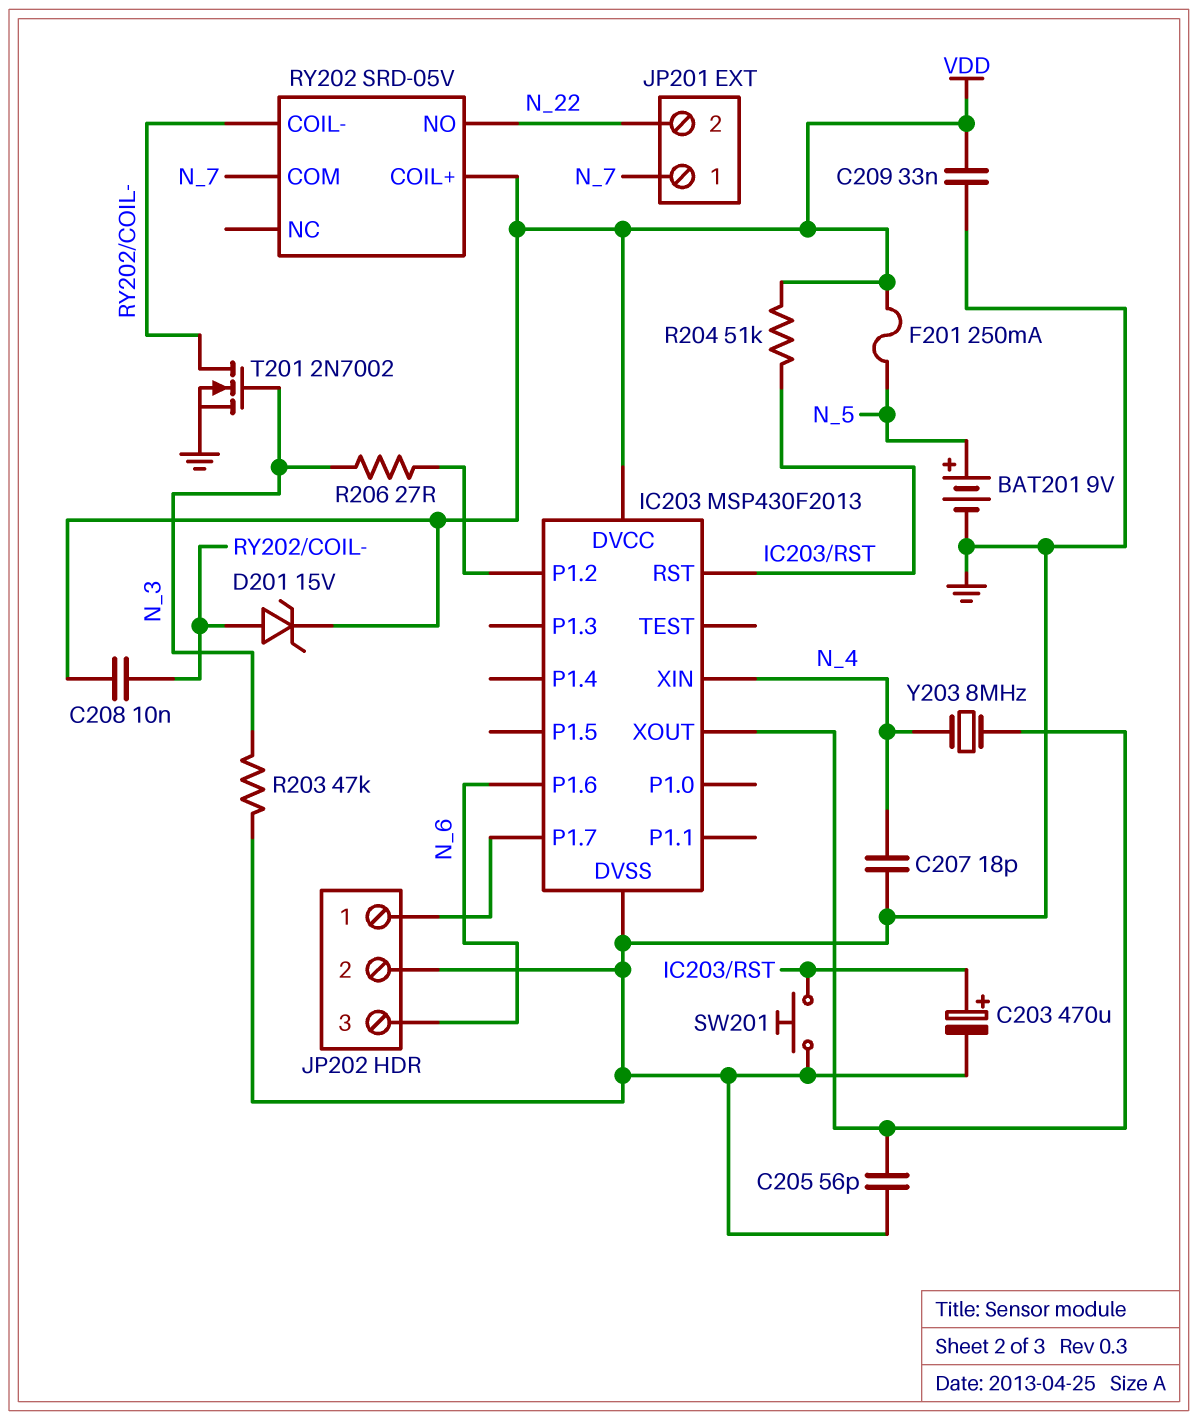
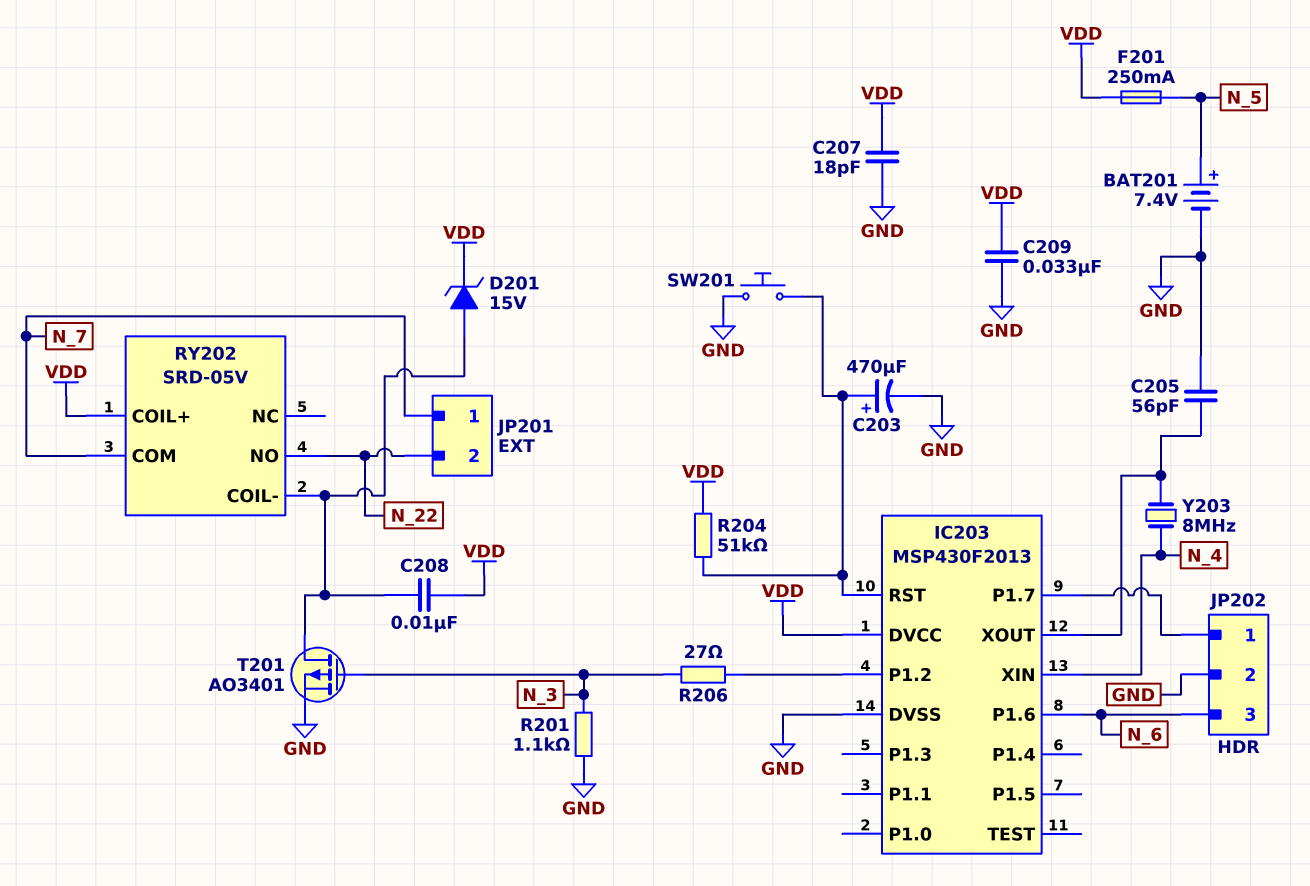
BAT201: 9V (plus N_5, minus GND) -> 7.4V (plus N_5, minus GND)
C207: 18pF (GND, N_4) -> 18pF (GND, VDD)
R201: none -> 1.1k (GND, N_3)
R203: 47k (GND, N_3) -> none
T201: NMOS 2N7002 (G N_3, D RY202/COIL-, S GND) -> PMOS AO3401 (G N_3, D RY202/COIL-, S GND)

